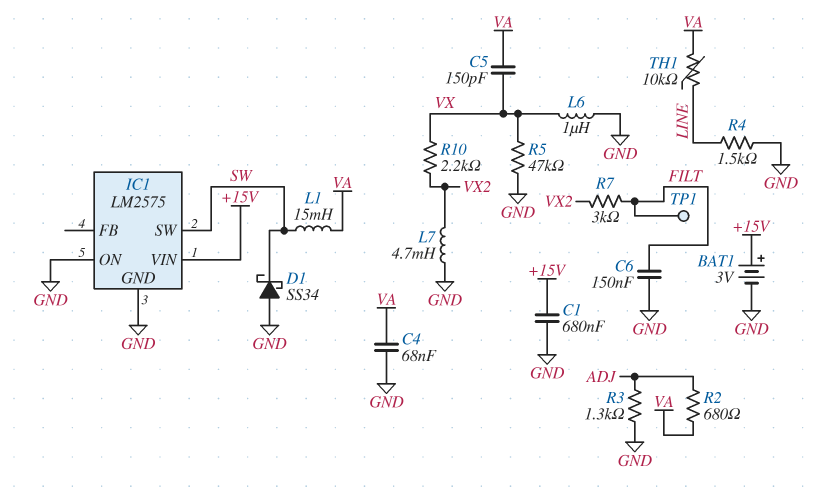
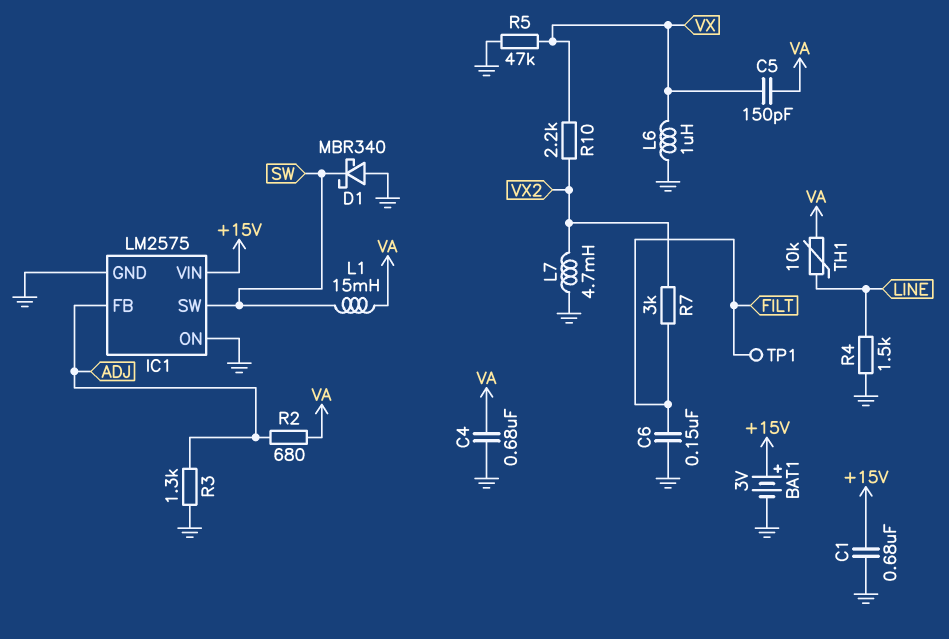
C4: 68nF (GND, VA) -> 680nF (GND, VA)
D1: schottky SS34 (A GND, K SW) -> schottky MBR340 (A GND, K SW)
IC1 pin FB: none -> ADJ

